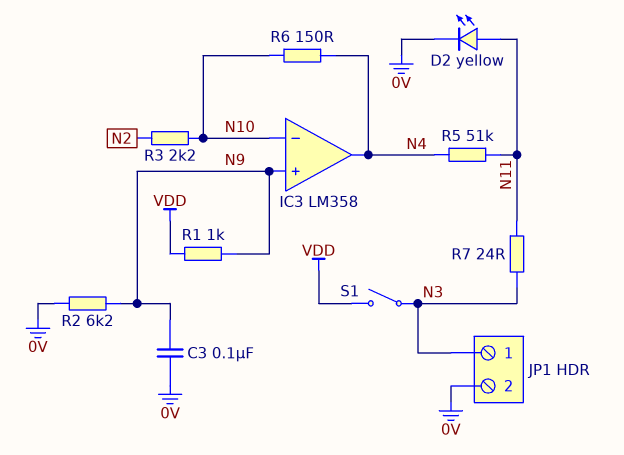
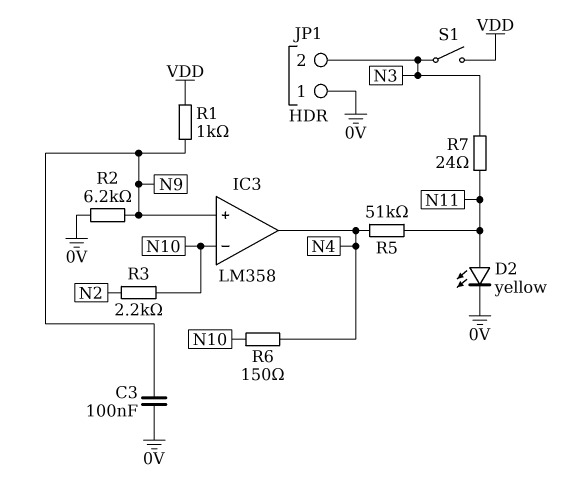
JP1 pin 1: N3 -> 0V
JP1 pin 2: 0V -> N3

